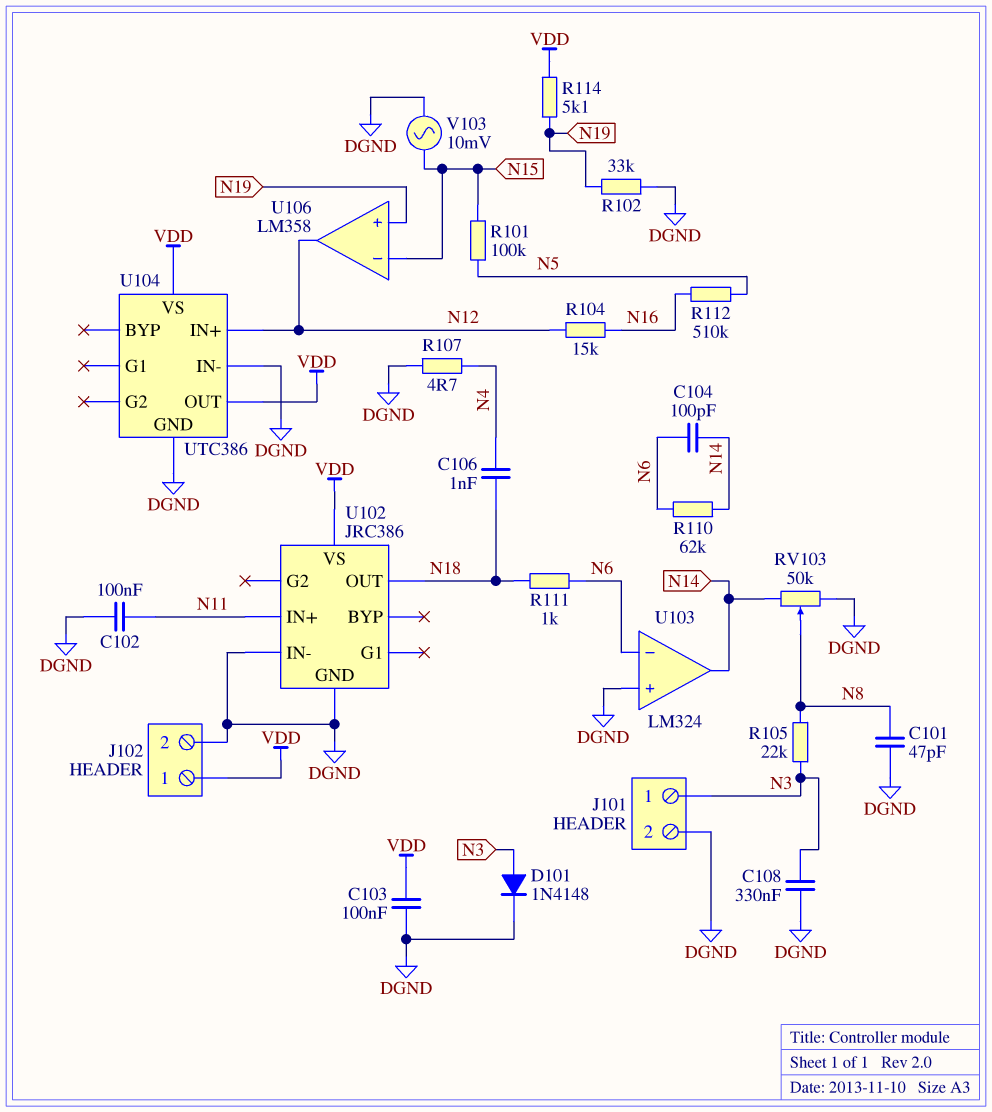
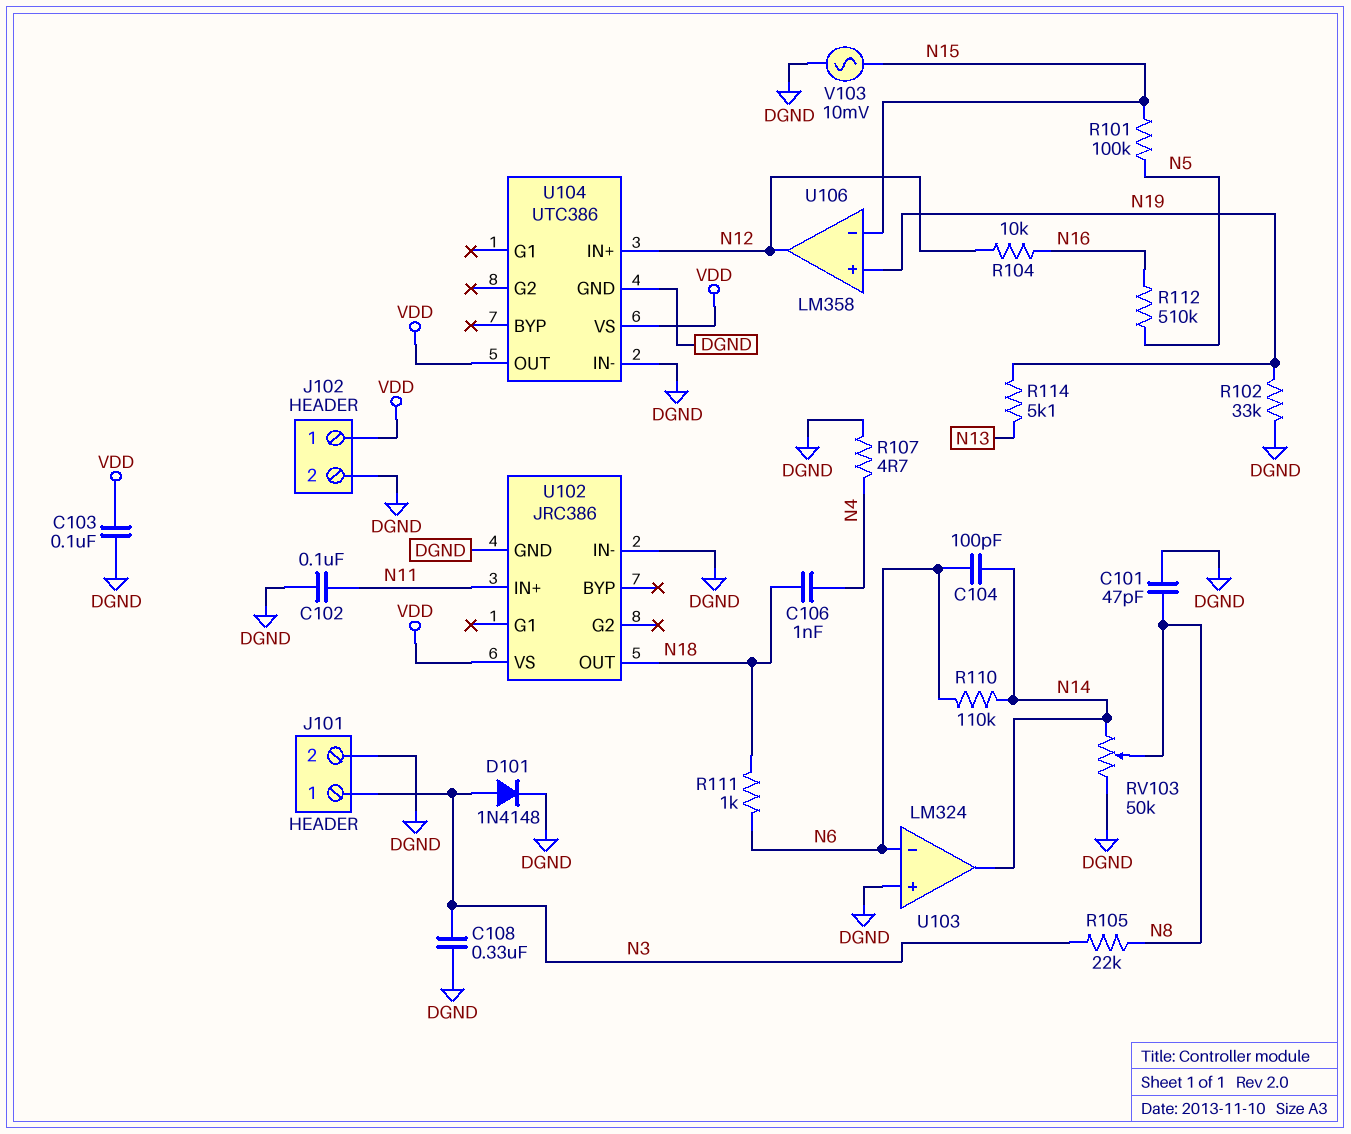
R104: 15k (N12, N16) -> 10k (N12, N16)
R110: 62k (N6, N14) -> 110k (N6, N14)
R114: 5.1k (N19, VDD) -> 5.1k (N13, N19)

